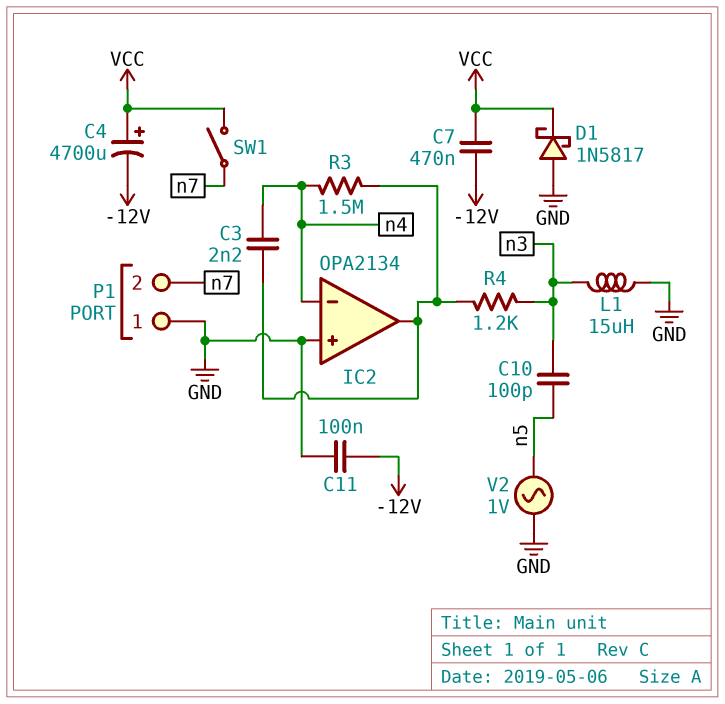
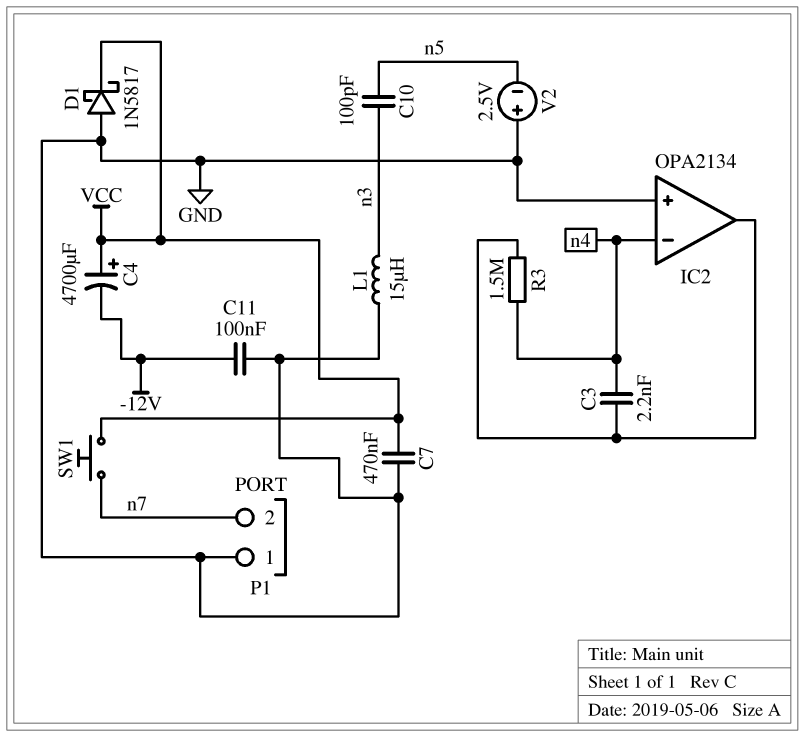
C7: 470nF (-12V, VCC) -> 470nF (GND, VCC)
R4: 1.2k (IC2/out, n3) -> none
SW1: switch (VCC, n7) -> button (VCC, n7)
V2: AC 1V (GND, n5) -> 2.5V (plus GND, minus n5)

